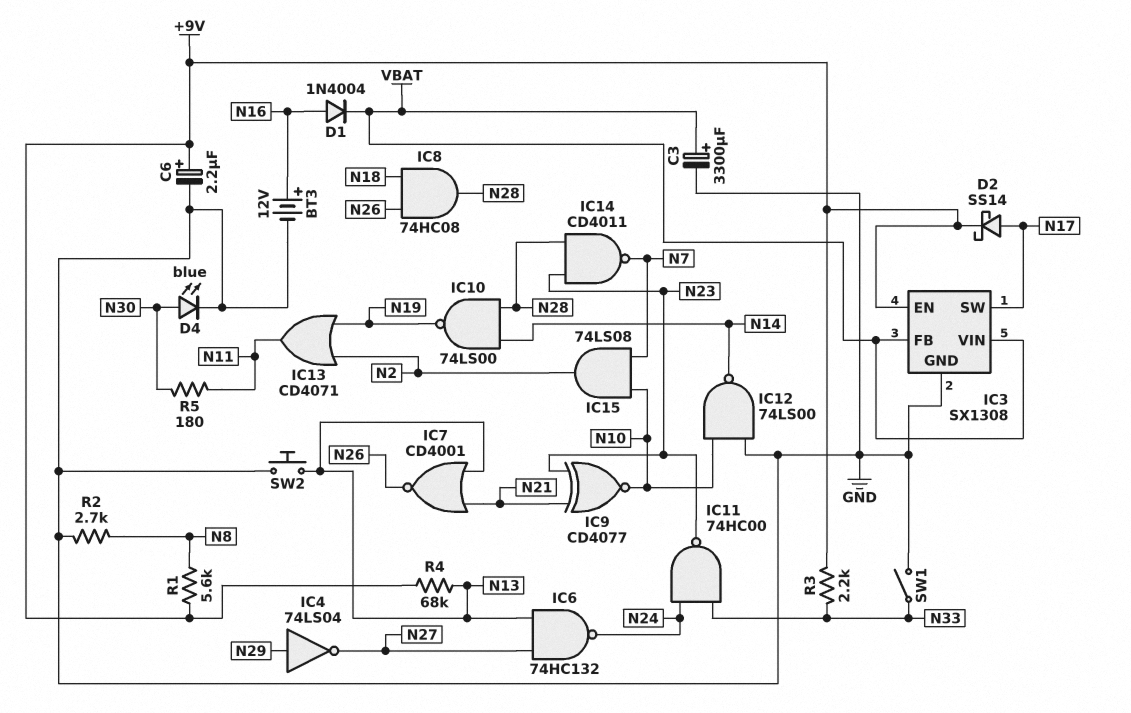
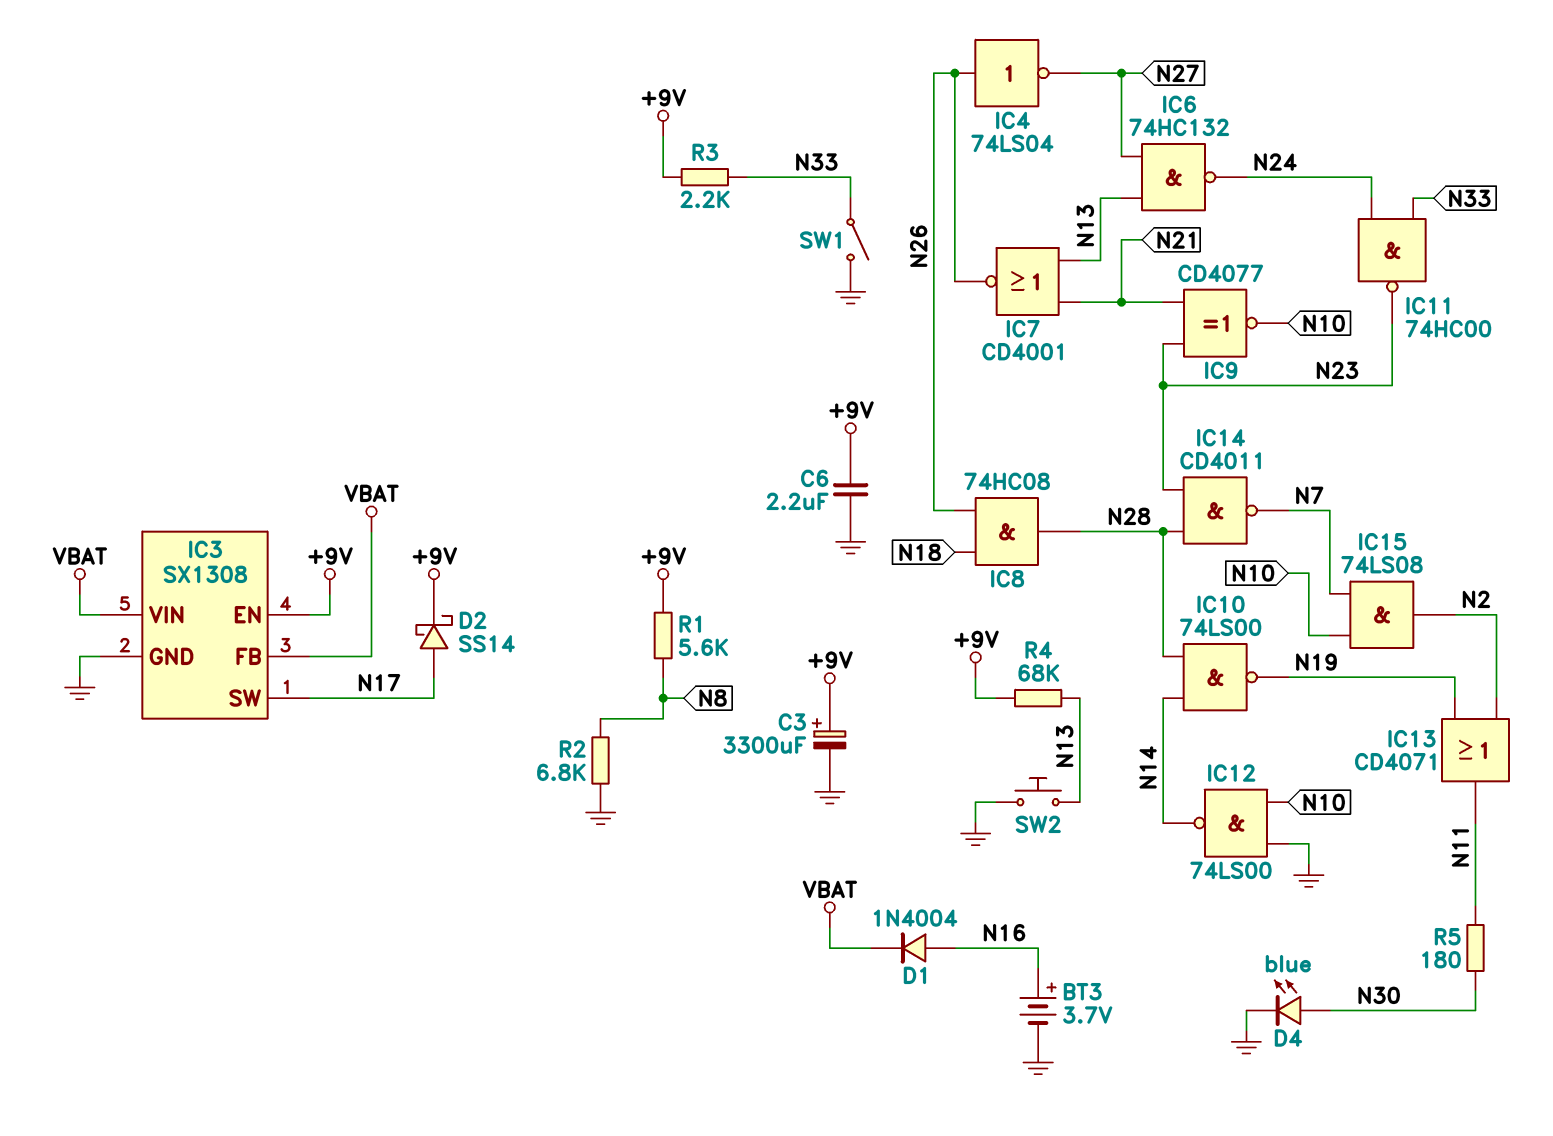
BT3: 12V (plus N16, minus GND) -> 3.7V (plus N16, minus GND)
C3: 3300uF (plus VBAT, minus GND) -> 3300uF (plus +9V, minus GND)
C6: 2.2uF (plus +9V, minus GND) -> 2.2uF (+9V, GND)
IC4: NOT 74LS04 (in N29, out N27) -> NOT 74LS04 (in N26, out N27)
R2: 2.7k (GND, N8) -> 6.8k (GND, N8)

